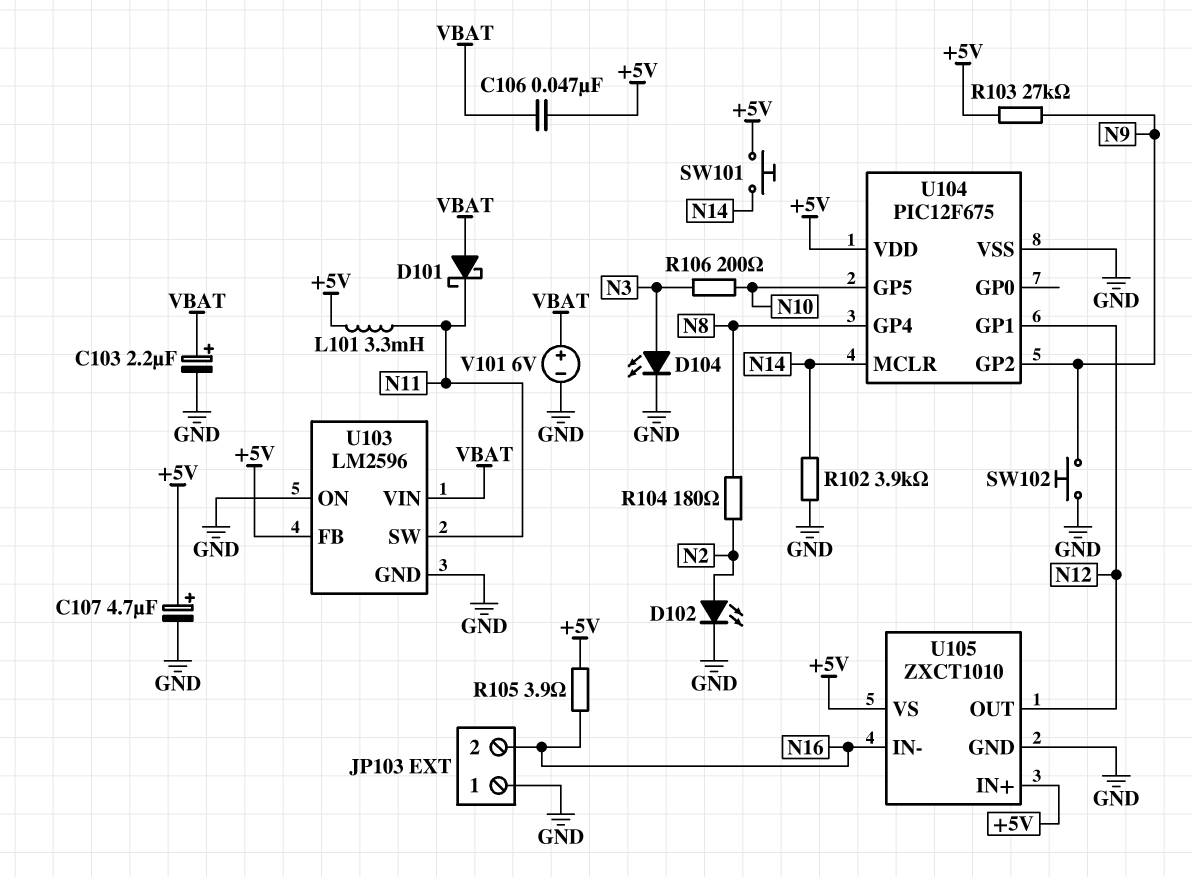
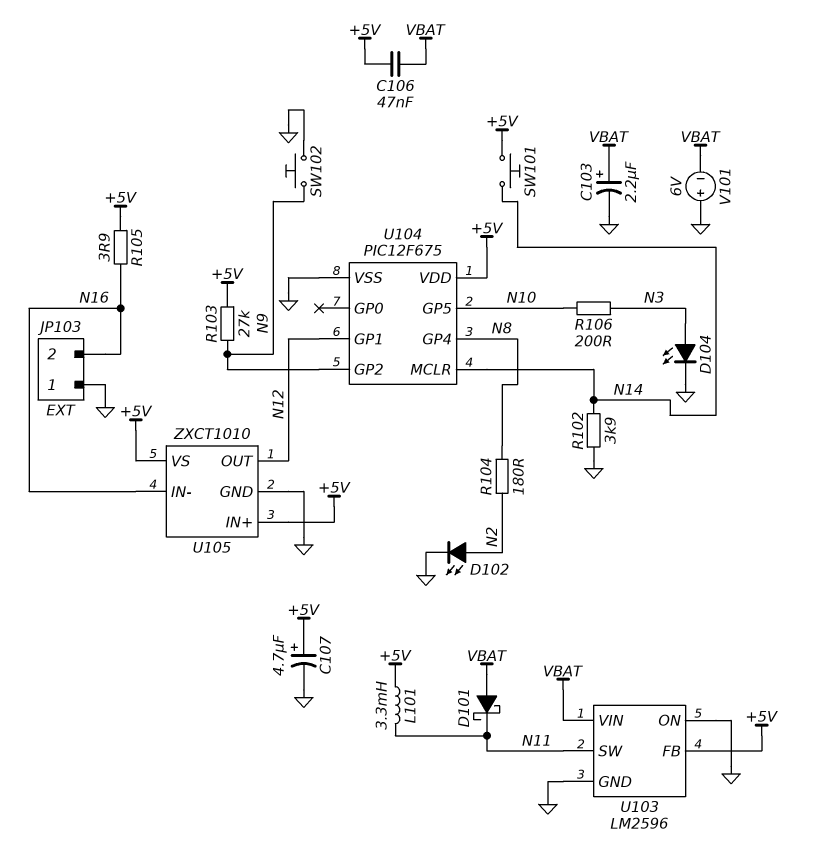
V101: 6V (plus VBAT, minus GND) -> 6V (plus GND, minus VBAT)

